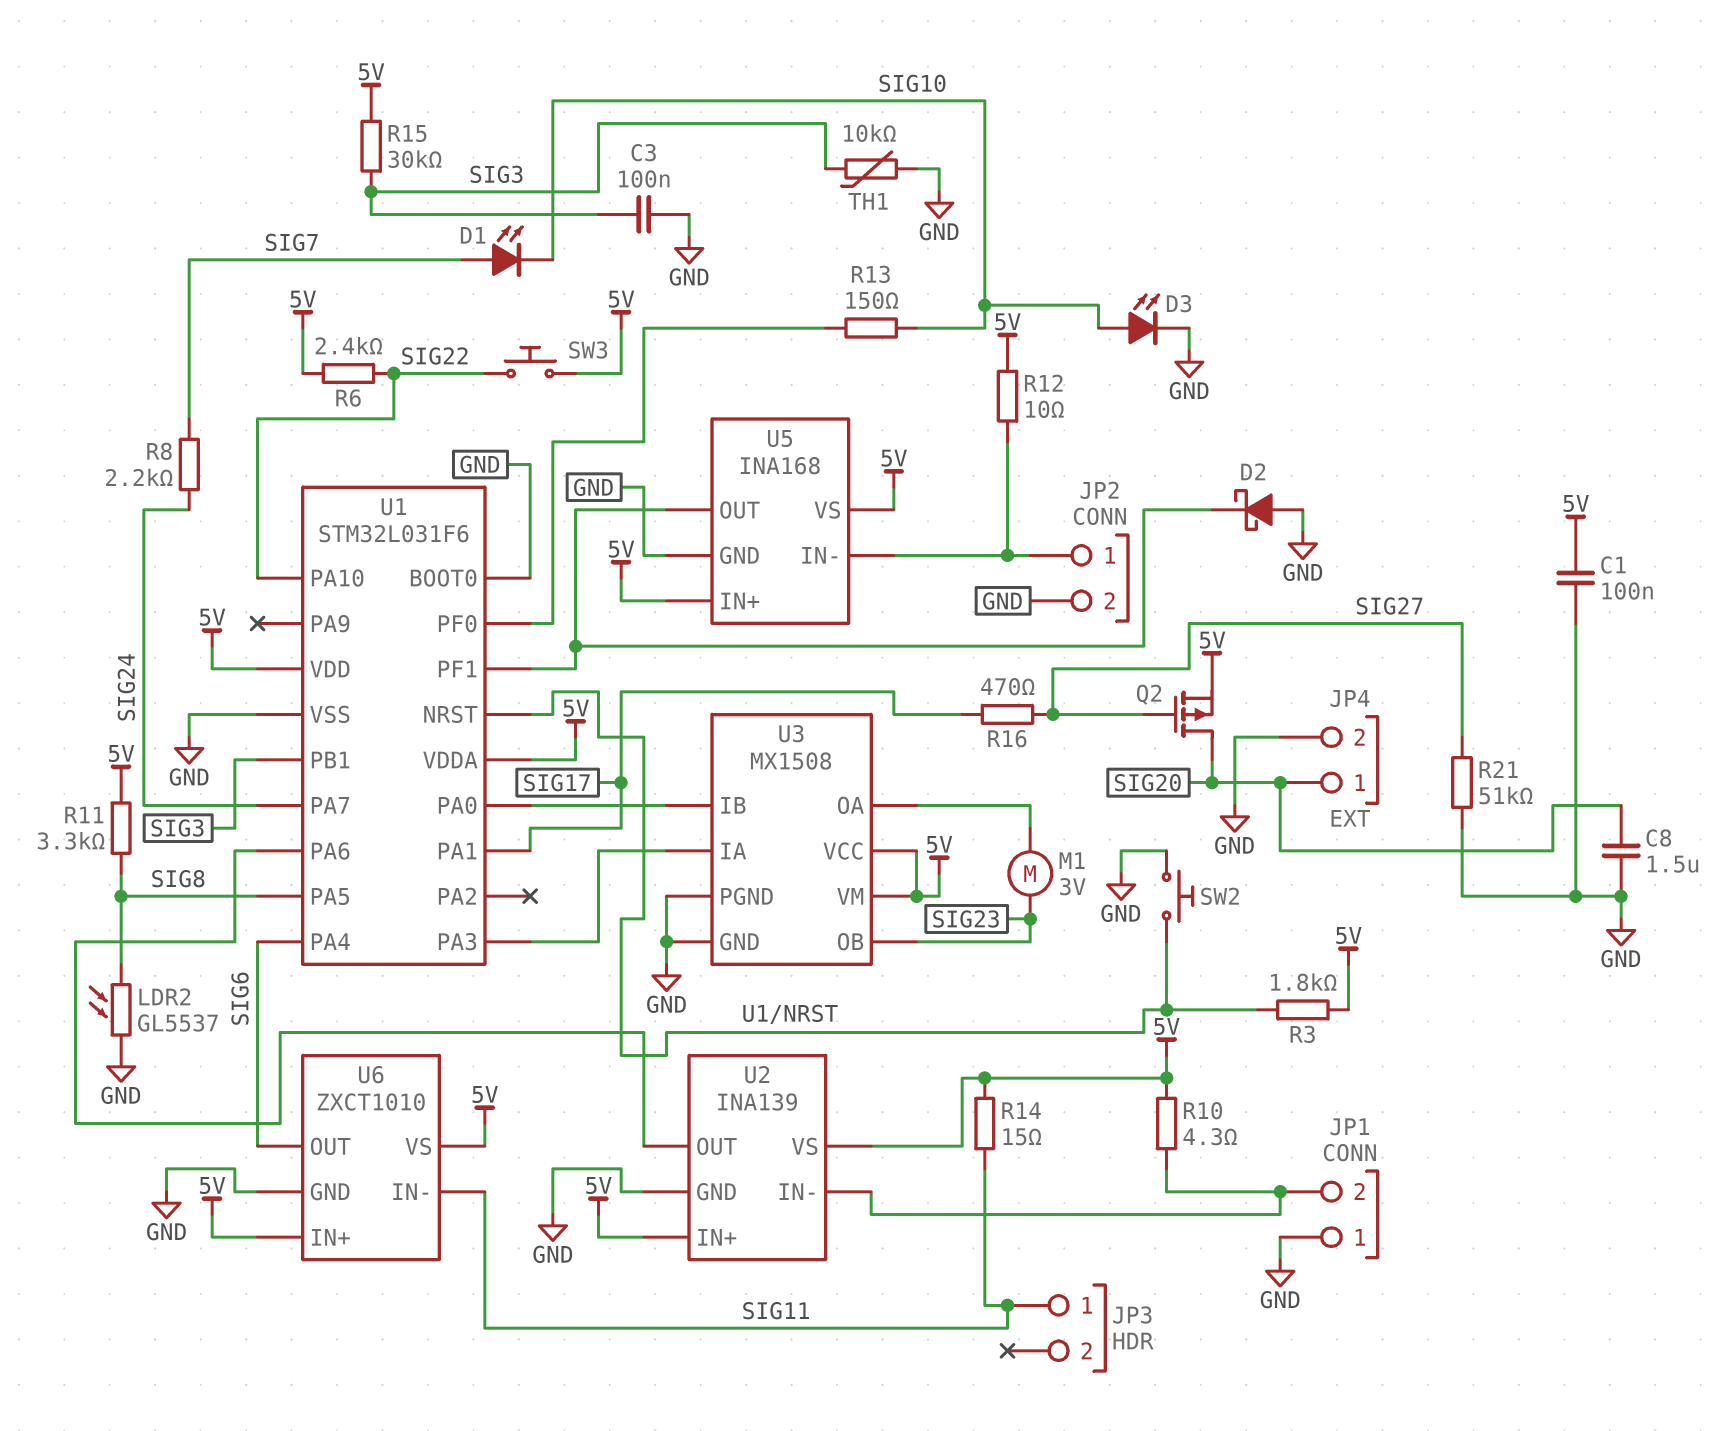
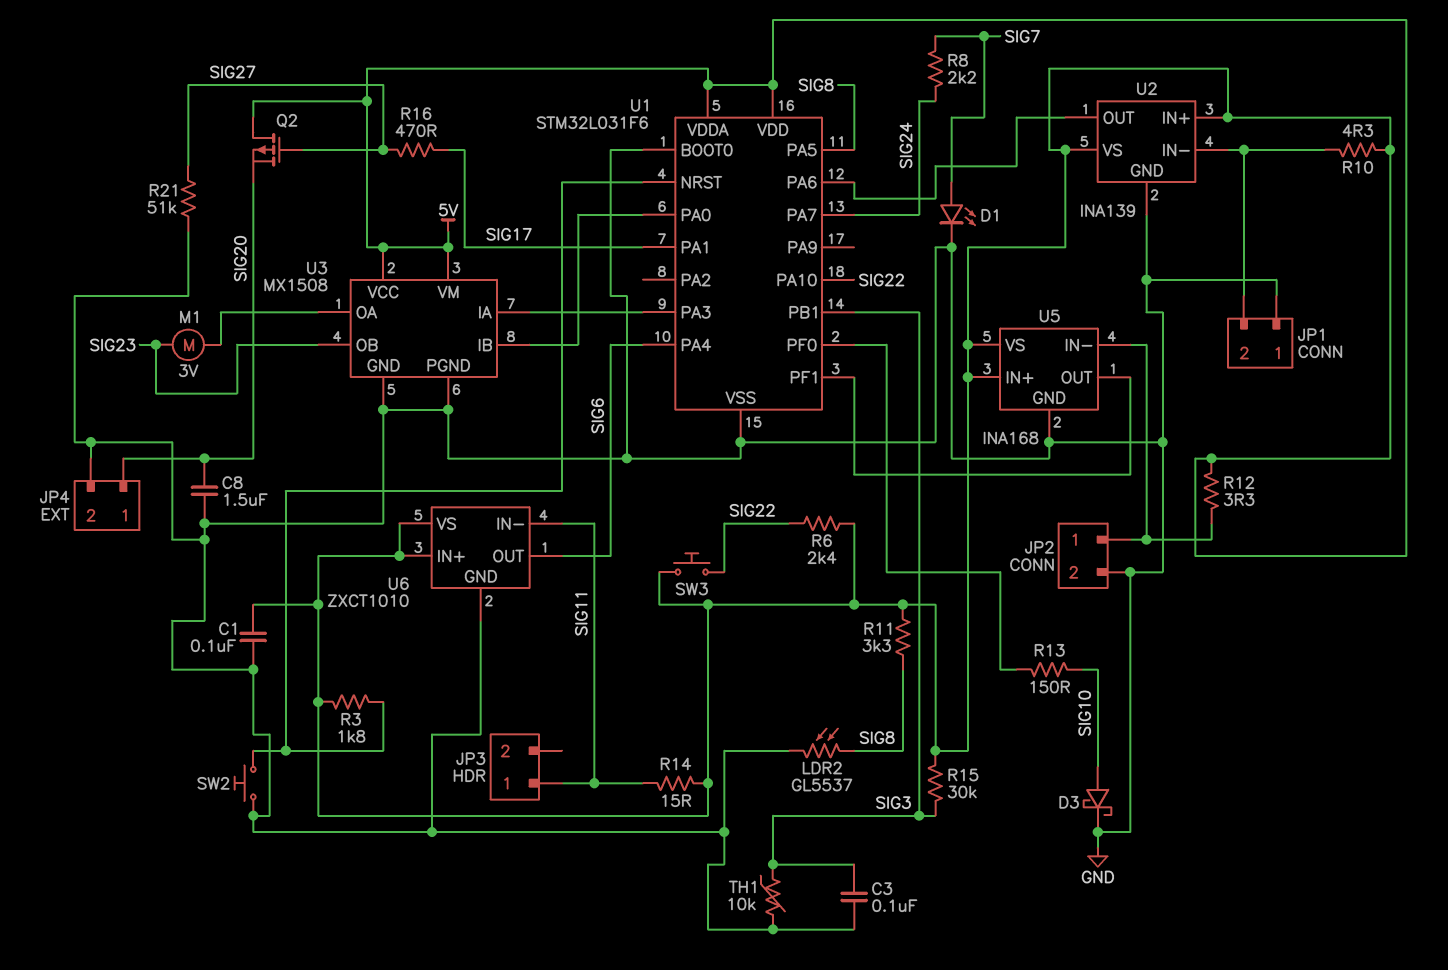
D1: LED (A SIG7, K SIG10) -> LED (A SIG7, K GND)
D2: schottky (A GND, K U1/PF1) -> none
D3: LED (A SIG10, K GND) -> schottky (A SIG10, K GND)
Q2: PMOS (G SIG27, D SIG20, S 5V) -> PMOS (G SIG27, D 5V, S SIG20)
R12: 10 (5V, JP2/1) -> 3.3 (5V, JP2/1)

